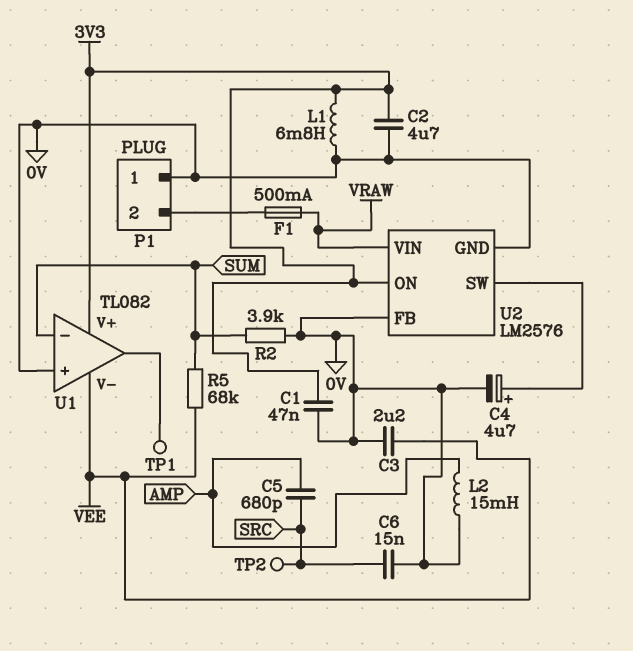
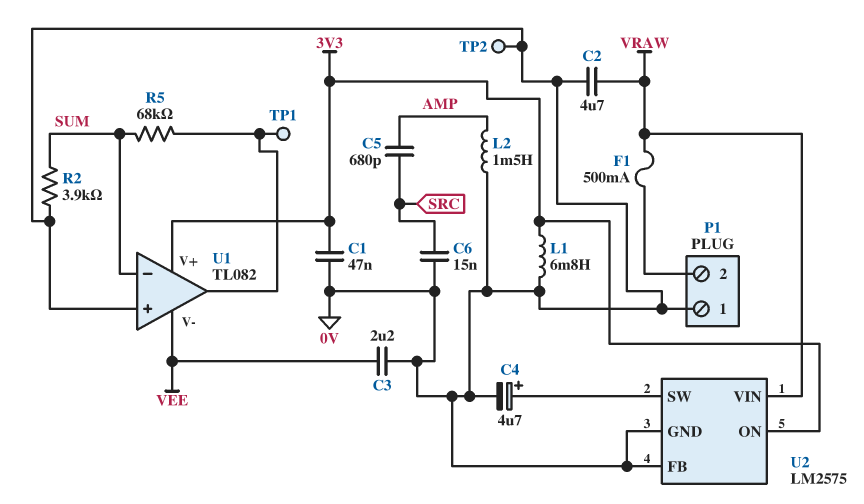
C2: 4.7uF (0V, 3V3) -> 4.7uF (0V, VRAW)
L2: 15mH (0V, AMP) -> 1.5mH (0V, AMP)
R5: 68k (SUM, VEE) -> 68k (SUM, U1/out)
TP2: test point (SRC) -> test point (0V)
U2: LM2576 -> LM2575

